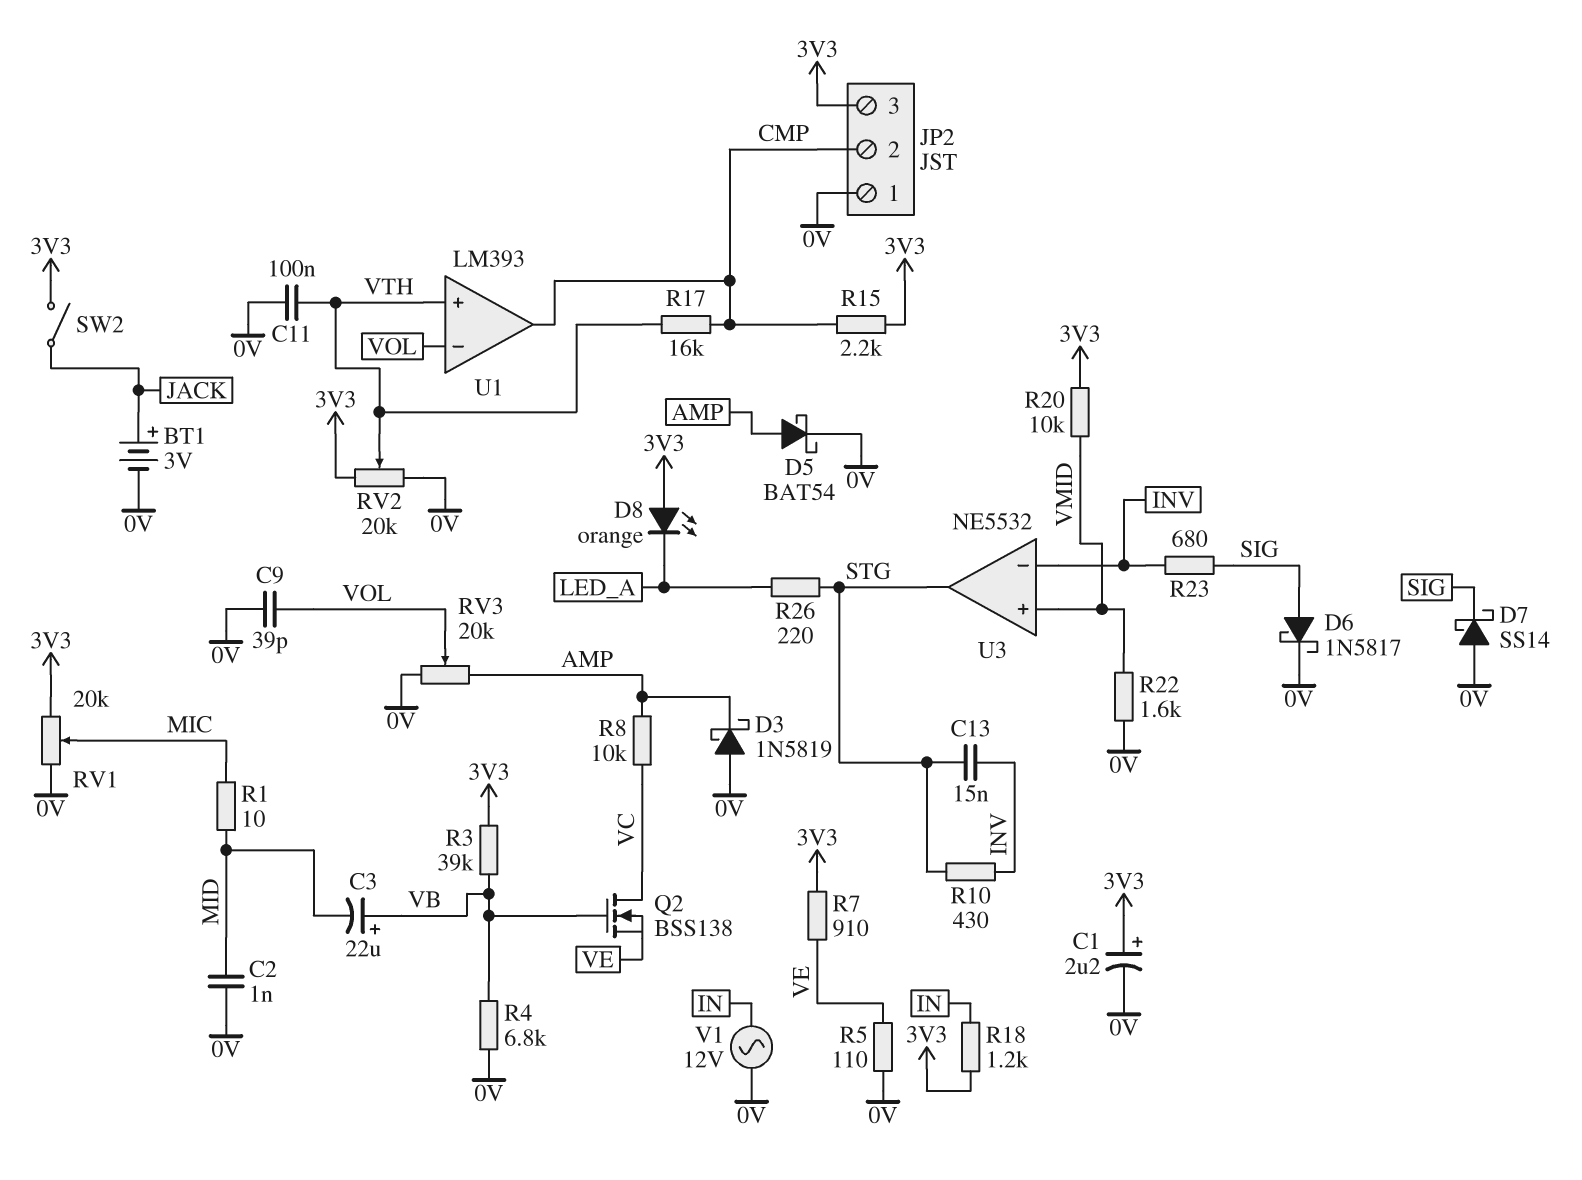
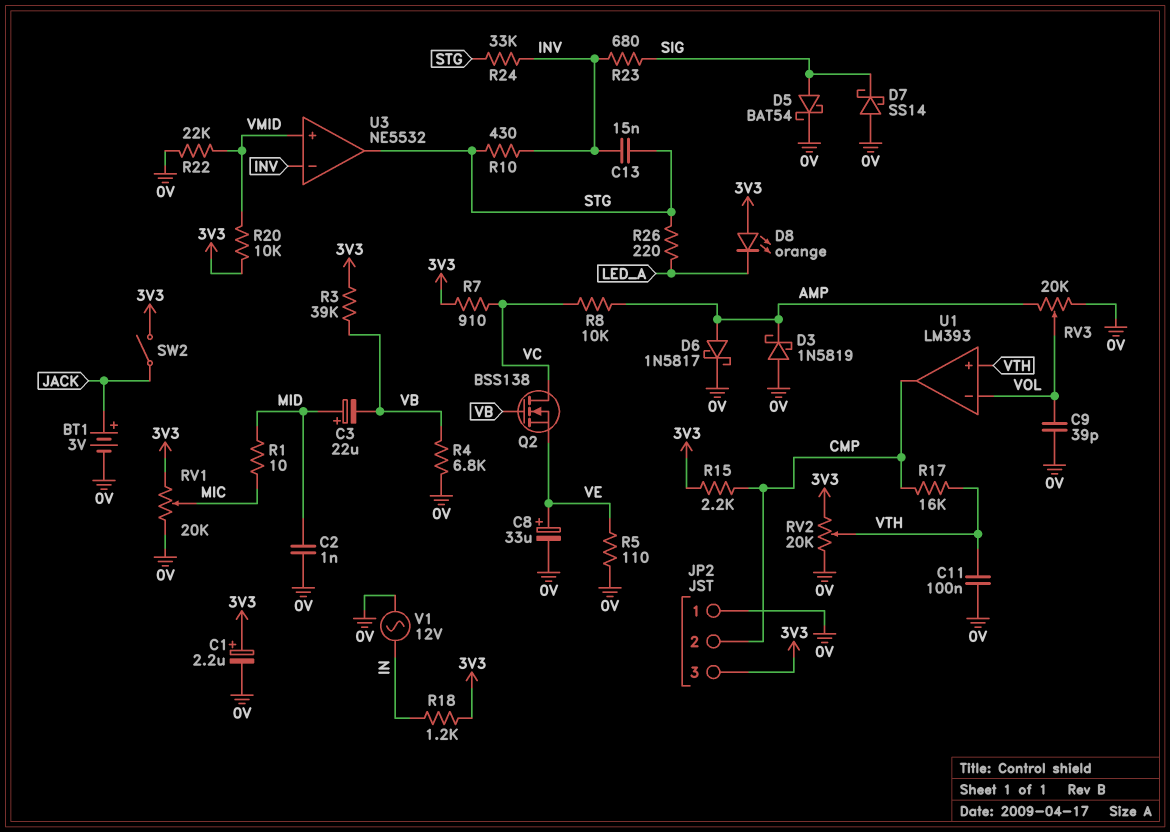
C3: 22uF (plus VB, minus MID) -> 22uF (plus MID, minus VB)
C8: none -> 33uF (plus VE, minus 0V)
D5: schottky BAT54 (A AMP, K 0V) -> schottky BAT54 (A SIG, K 0V)
D6: schottky 1N5817 (A SIG, K 0V) -> schottky 1N5817 (A AMP, K 0V)
R7: 910 (3V3, VE) -> 910 (3V3, VC)
R22: 1.6k (0V, VMID) -> 22k (0V, VMID)
R24: none -> 33k (INV, STG)

